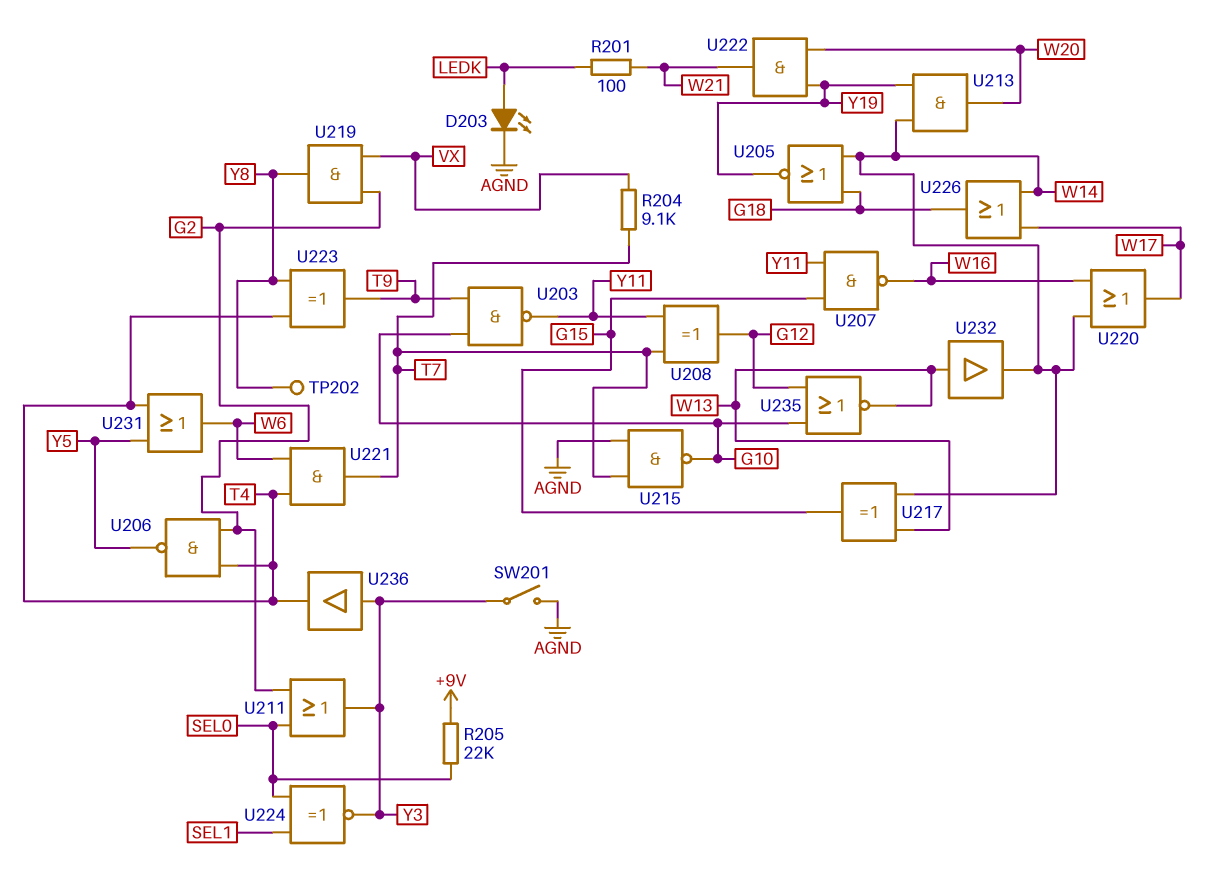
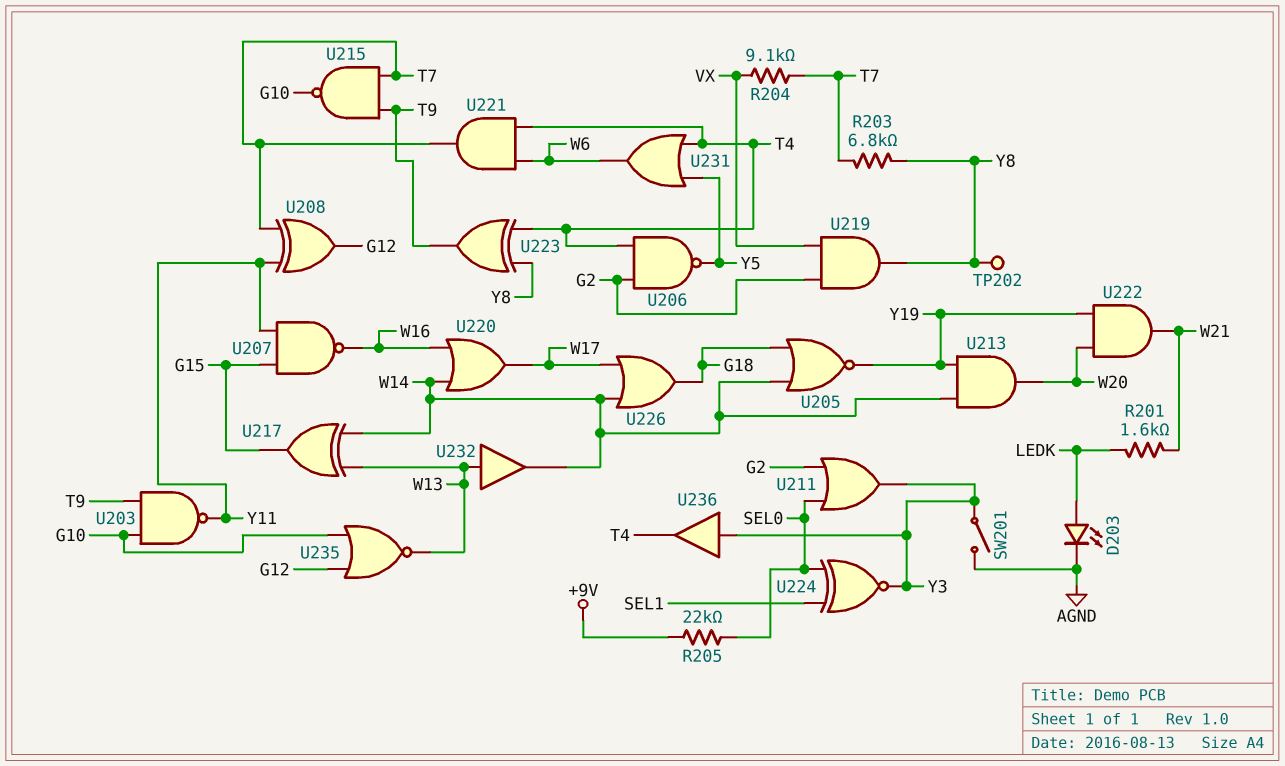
R201: 100 (LEDK, W21) -> 1.6k (LEDK, W21)
R203: none -> 6.8k (T7, Y8)
U215: NAND (in AGND, in T7, out G10) -> NAND (in T7, in T9, out G10)

